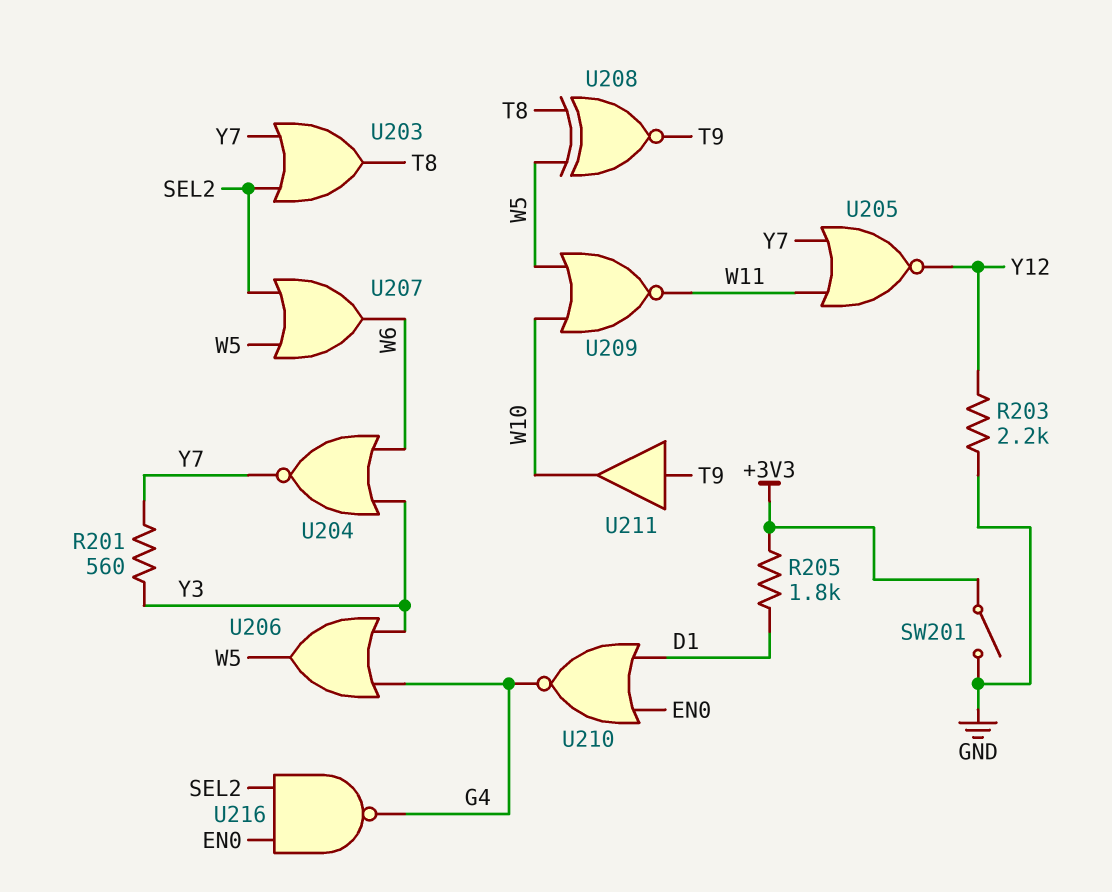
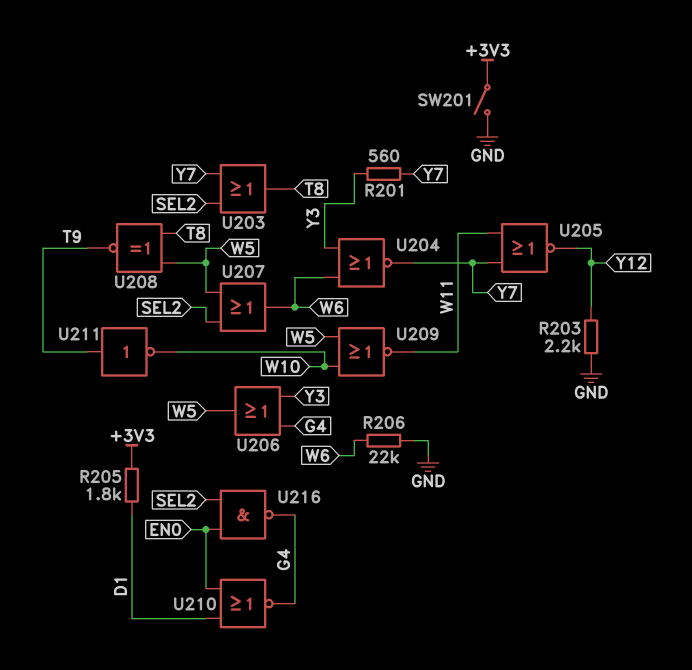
R206: none -> 22k (GND, W6)
U211: buffer (in T9, out W10) -> NOT (in T9, out W10)

